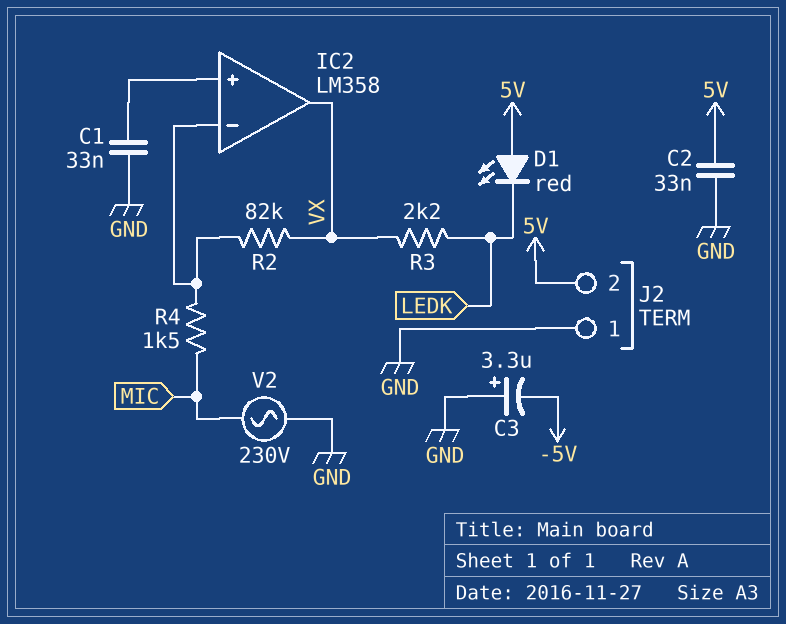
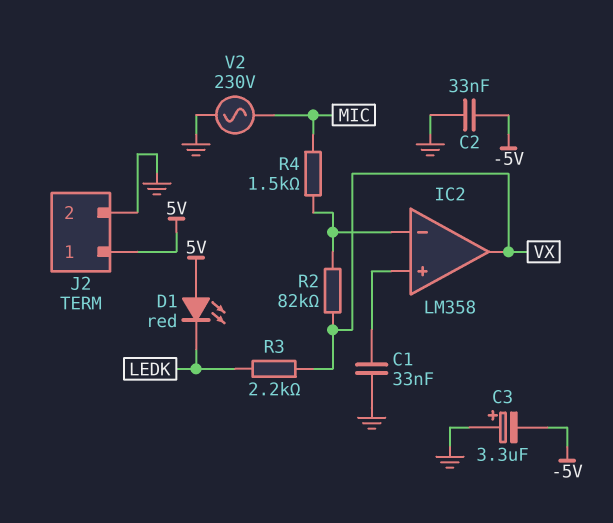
C2: 33nF (5V, GND) -> 33nF (-5V, GND)
J2 pin 1: GND -> 5V
J2 pin 2: 5V -> GND

